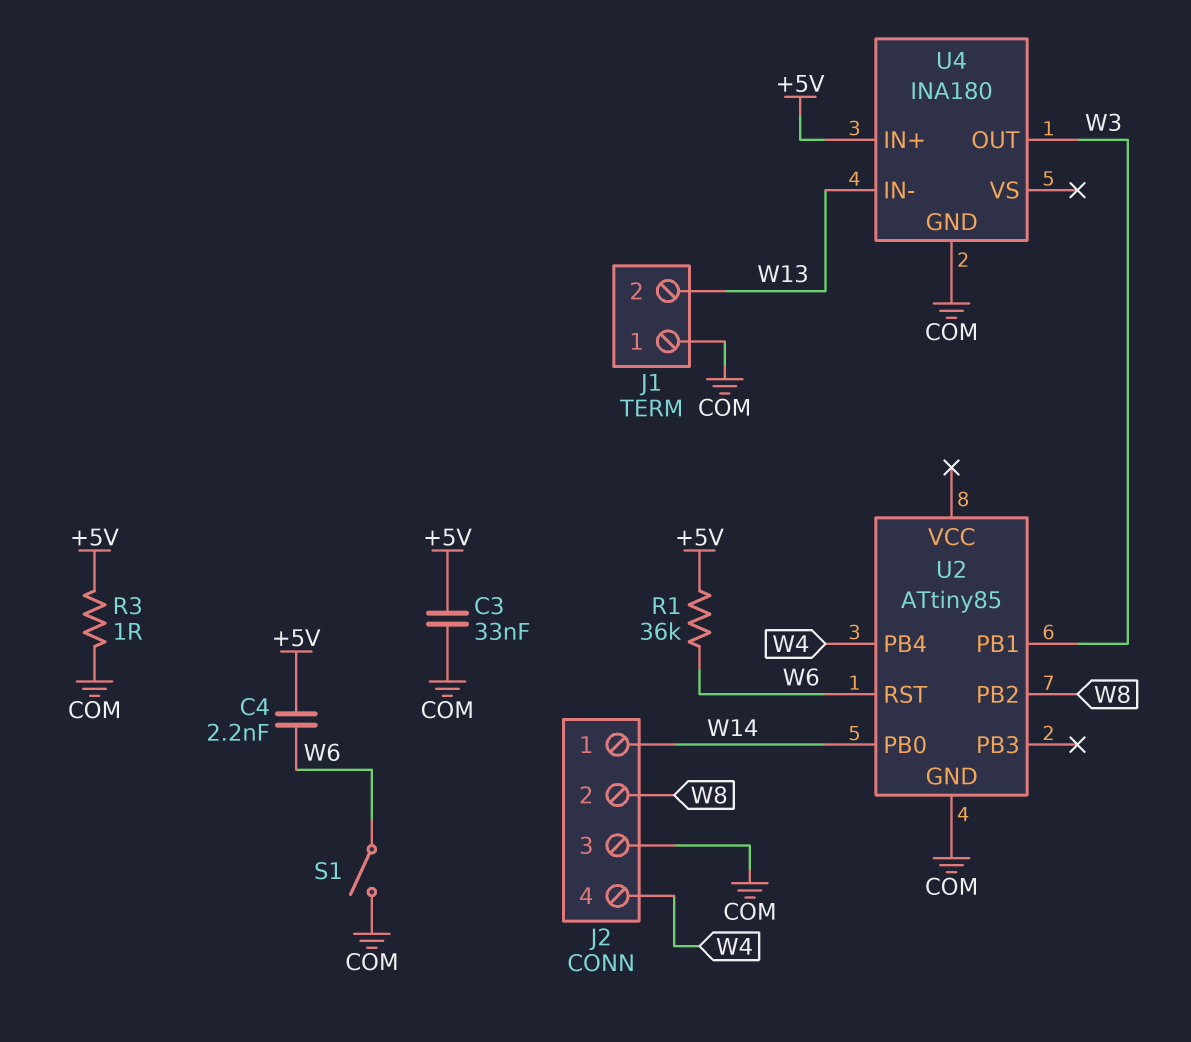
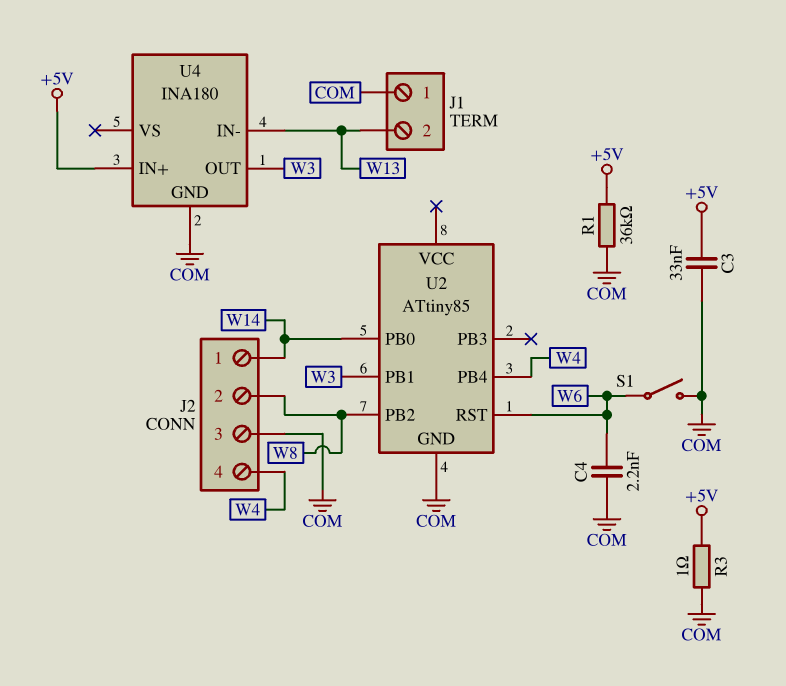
C4: 2.2nF (+5V, W6) -> 2.2nF (COM, W6)
R1: 36k (+5V, W6) -> 36k (+5V, COM)

